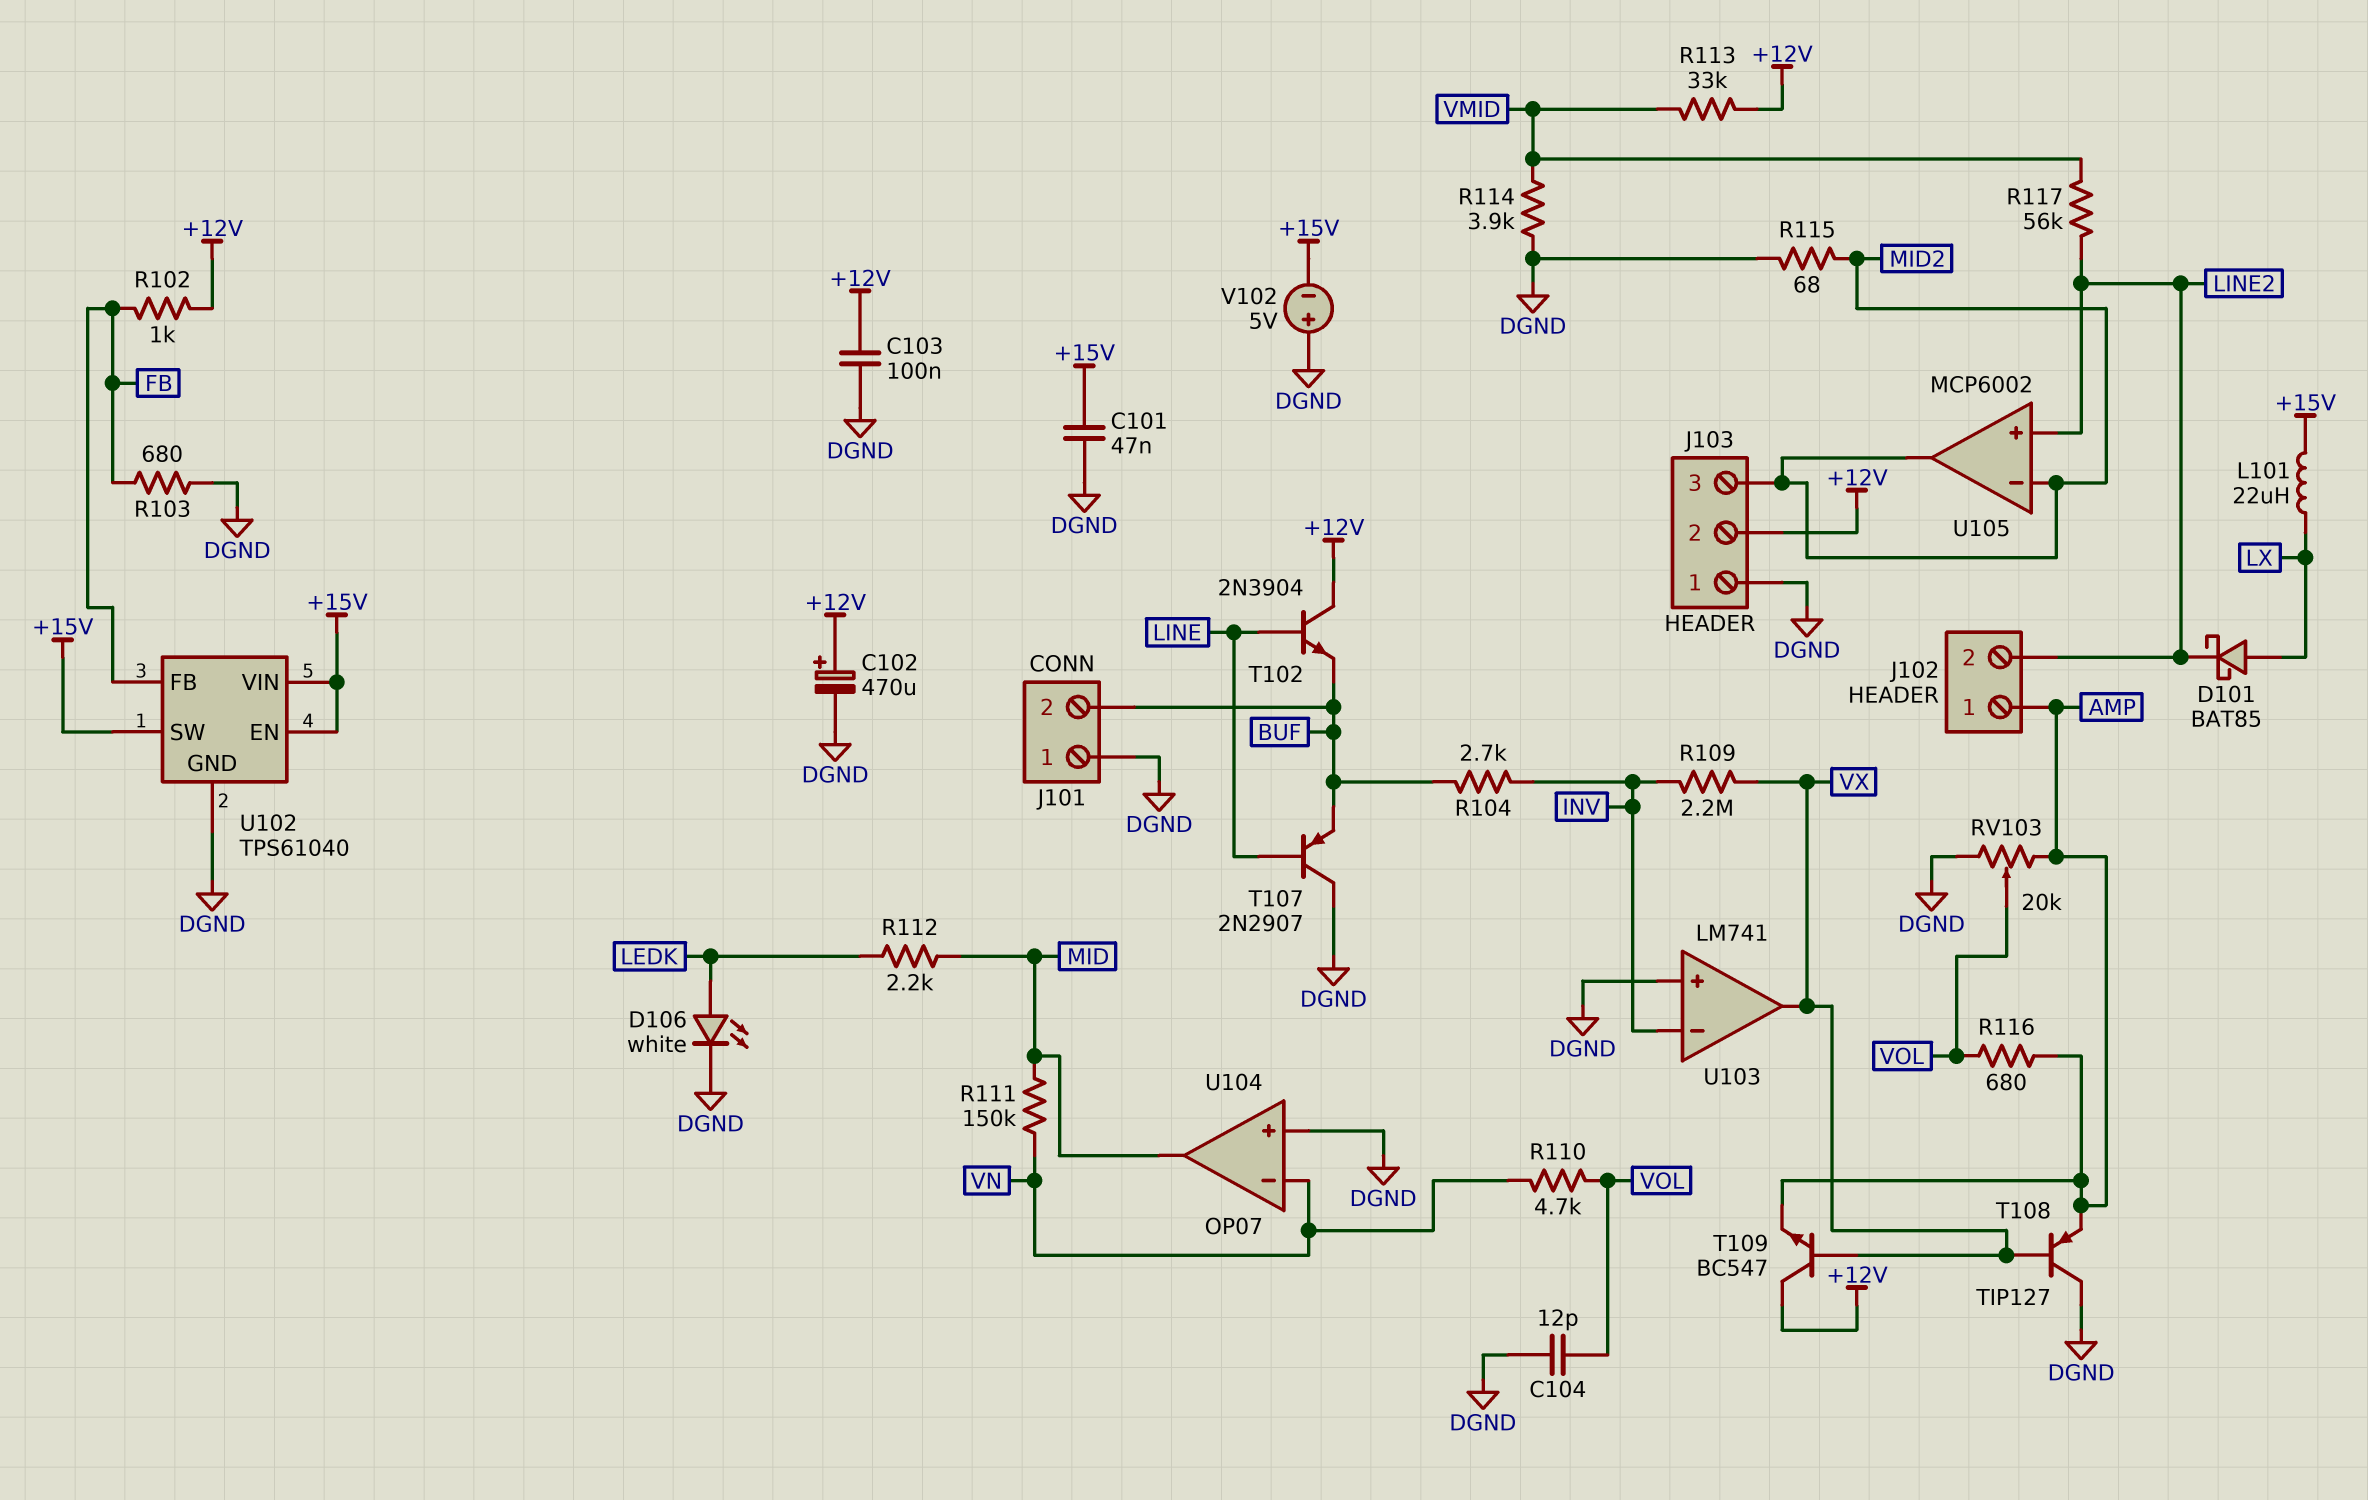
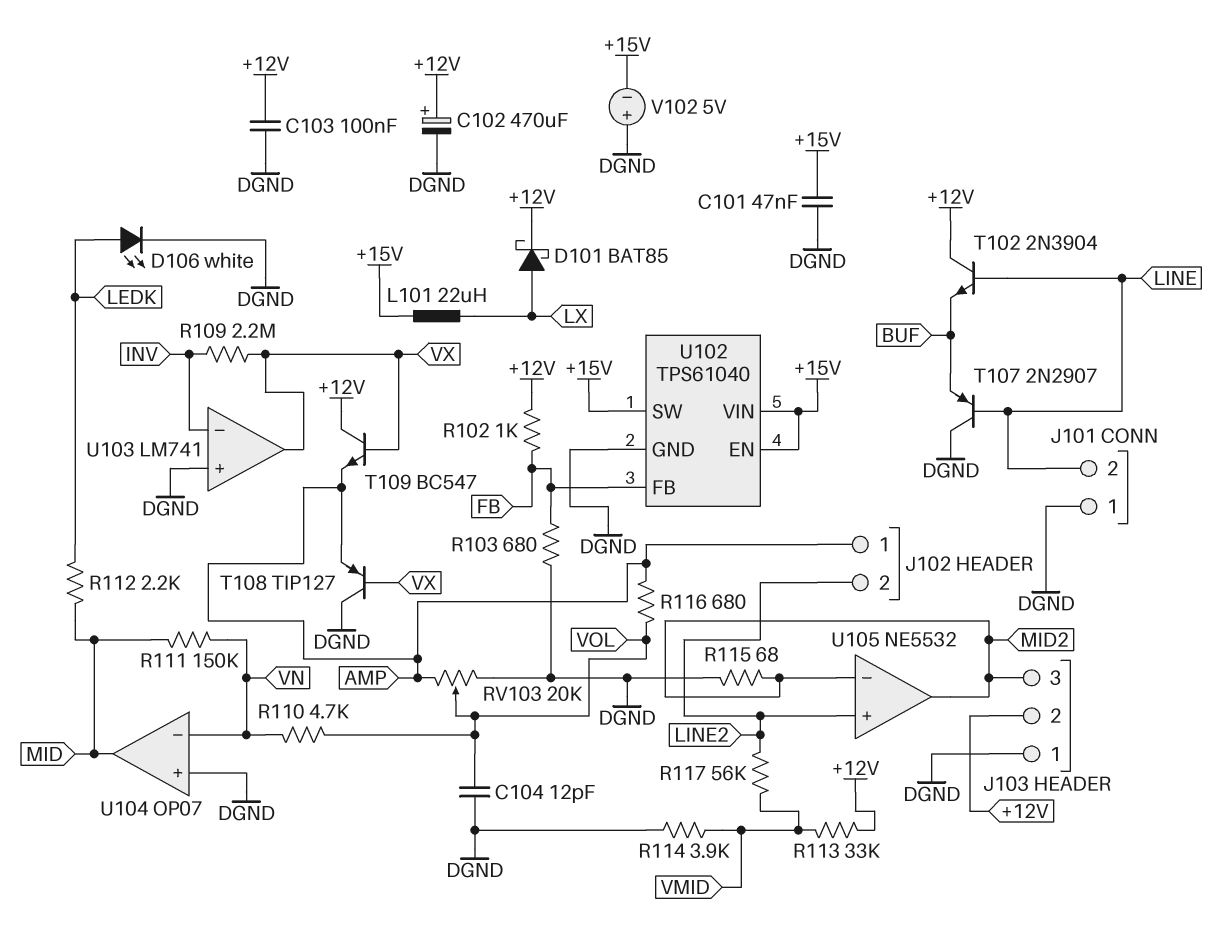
D101: schottky BAT85 (A LX, K LINE2) -> schottky BAT85 (A LX, K +12V)
J101 pin 2: BUF -> LINE
R104: 2.7k (BUF, INV) -> none
U105: MCP6002 -> NE5532

